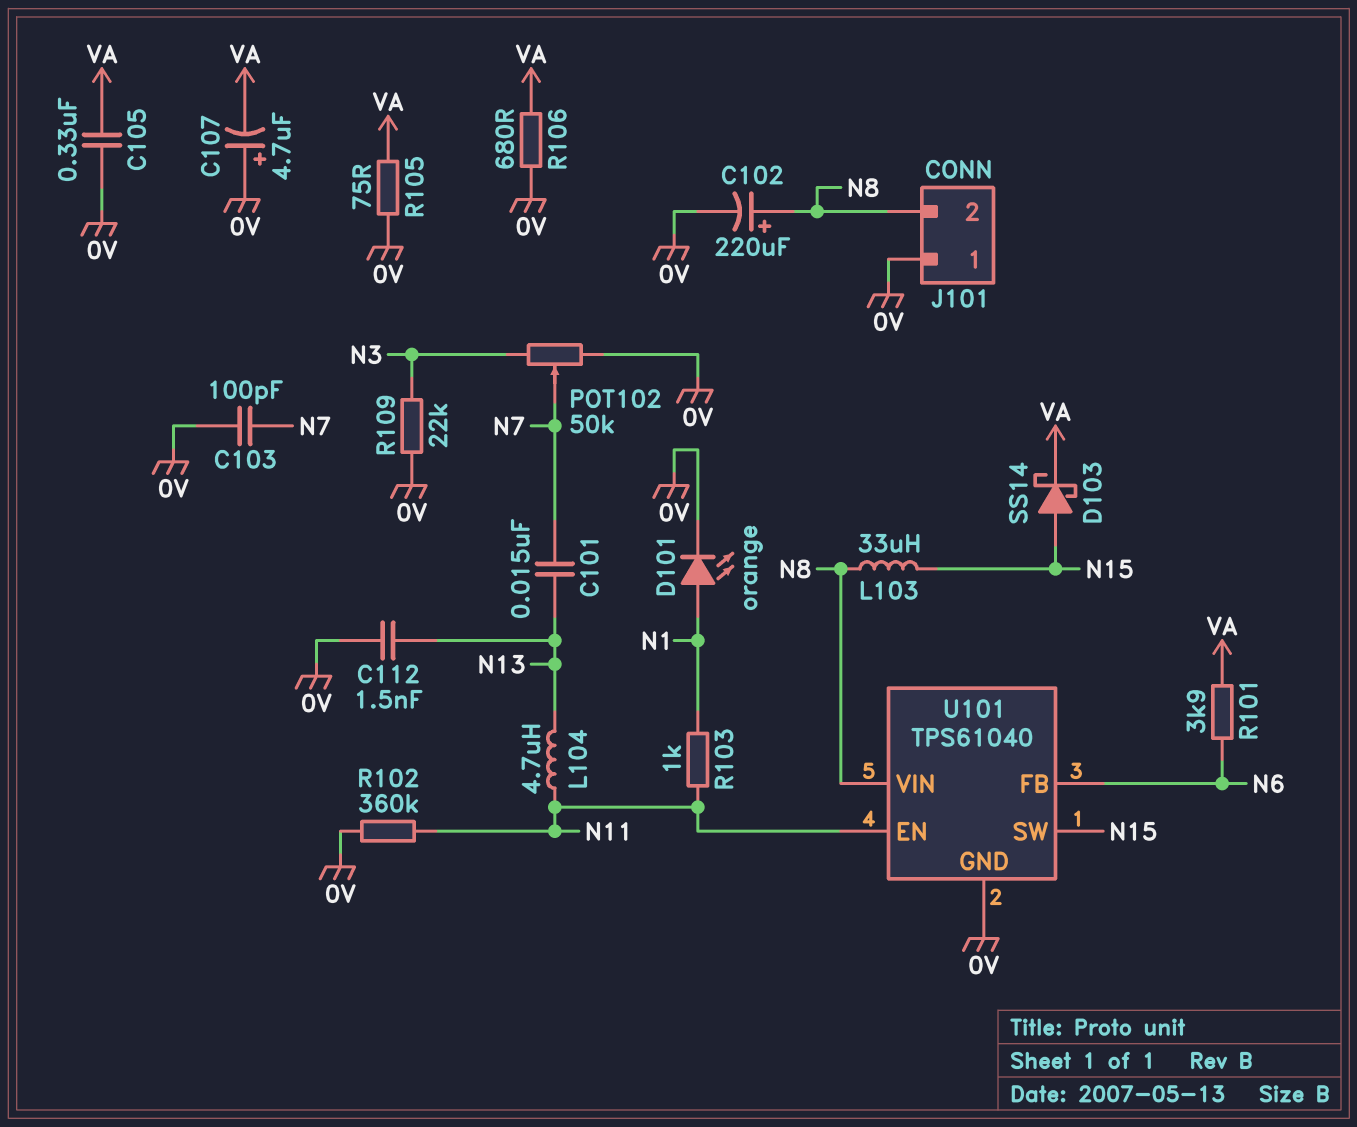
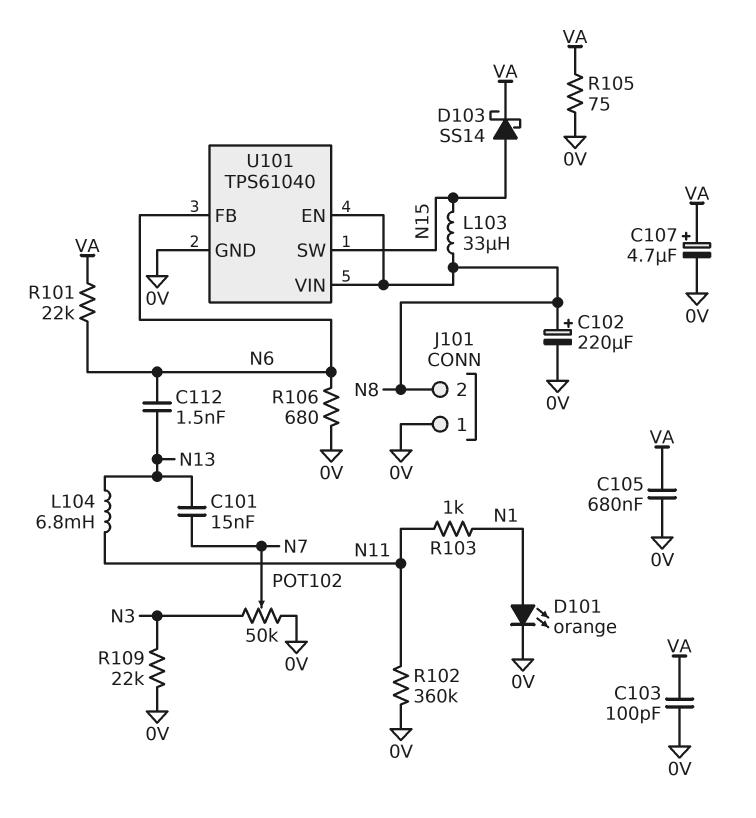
C103: 100pF (0V, N7) -> 100pF (0V, VA)
C105: 330nF (0V, VA) -> 680nF (0V, VA)
C107: 4.7uF (plus 0V, minus VA) -> 4.7uF (plus VA, minus 0V)
C112: 1.5nF (0V, N13) -> 1.5nF (N6, N13)
L104: 4.7uH (N11, N13) -> 6.8mH (N11, N13)
R101: 3.9k (N6, VA) -> 22k (N6, VA)
R106: 680 (0V, VA) -> 680 (0V, N6)
U101 pin EN: N11 -> N8

